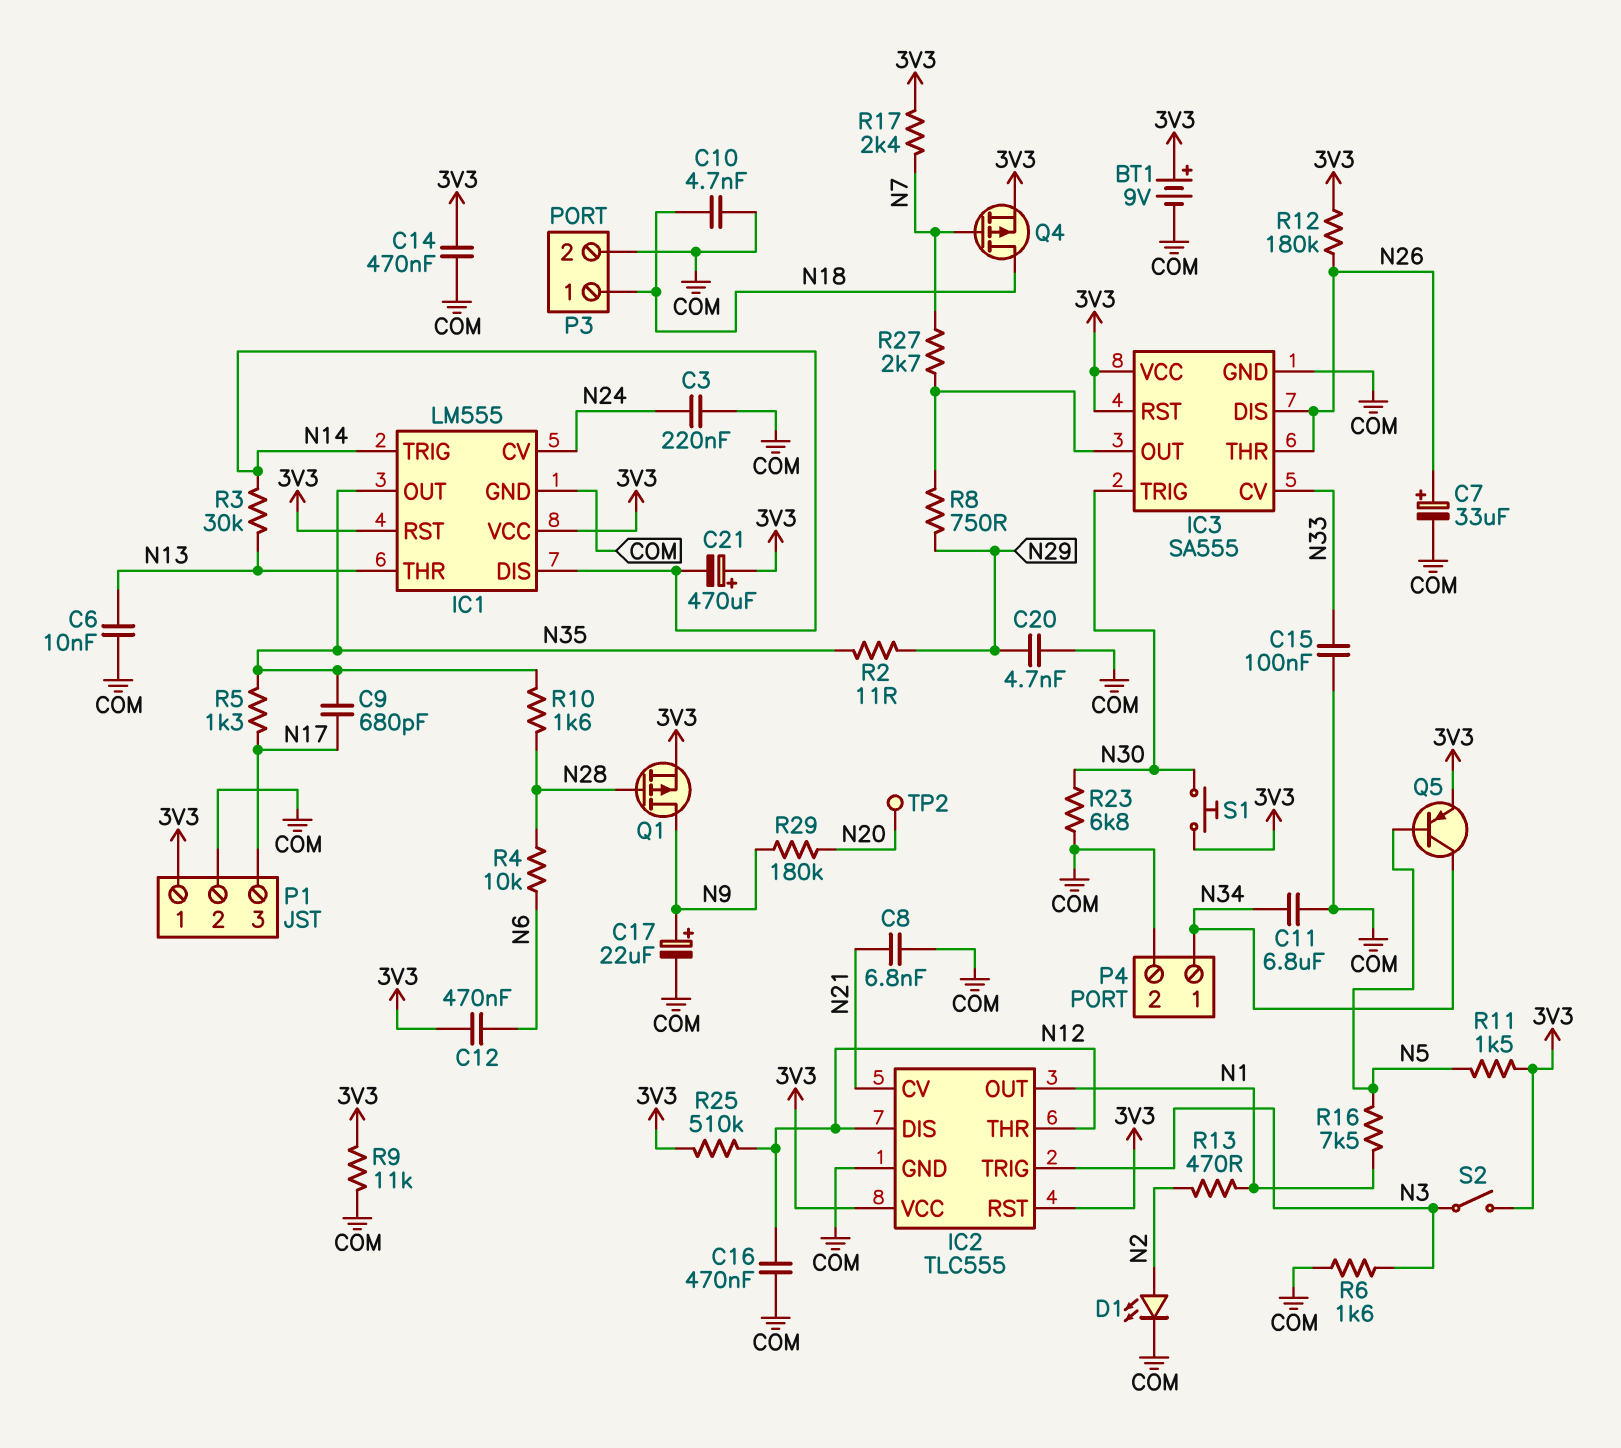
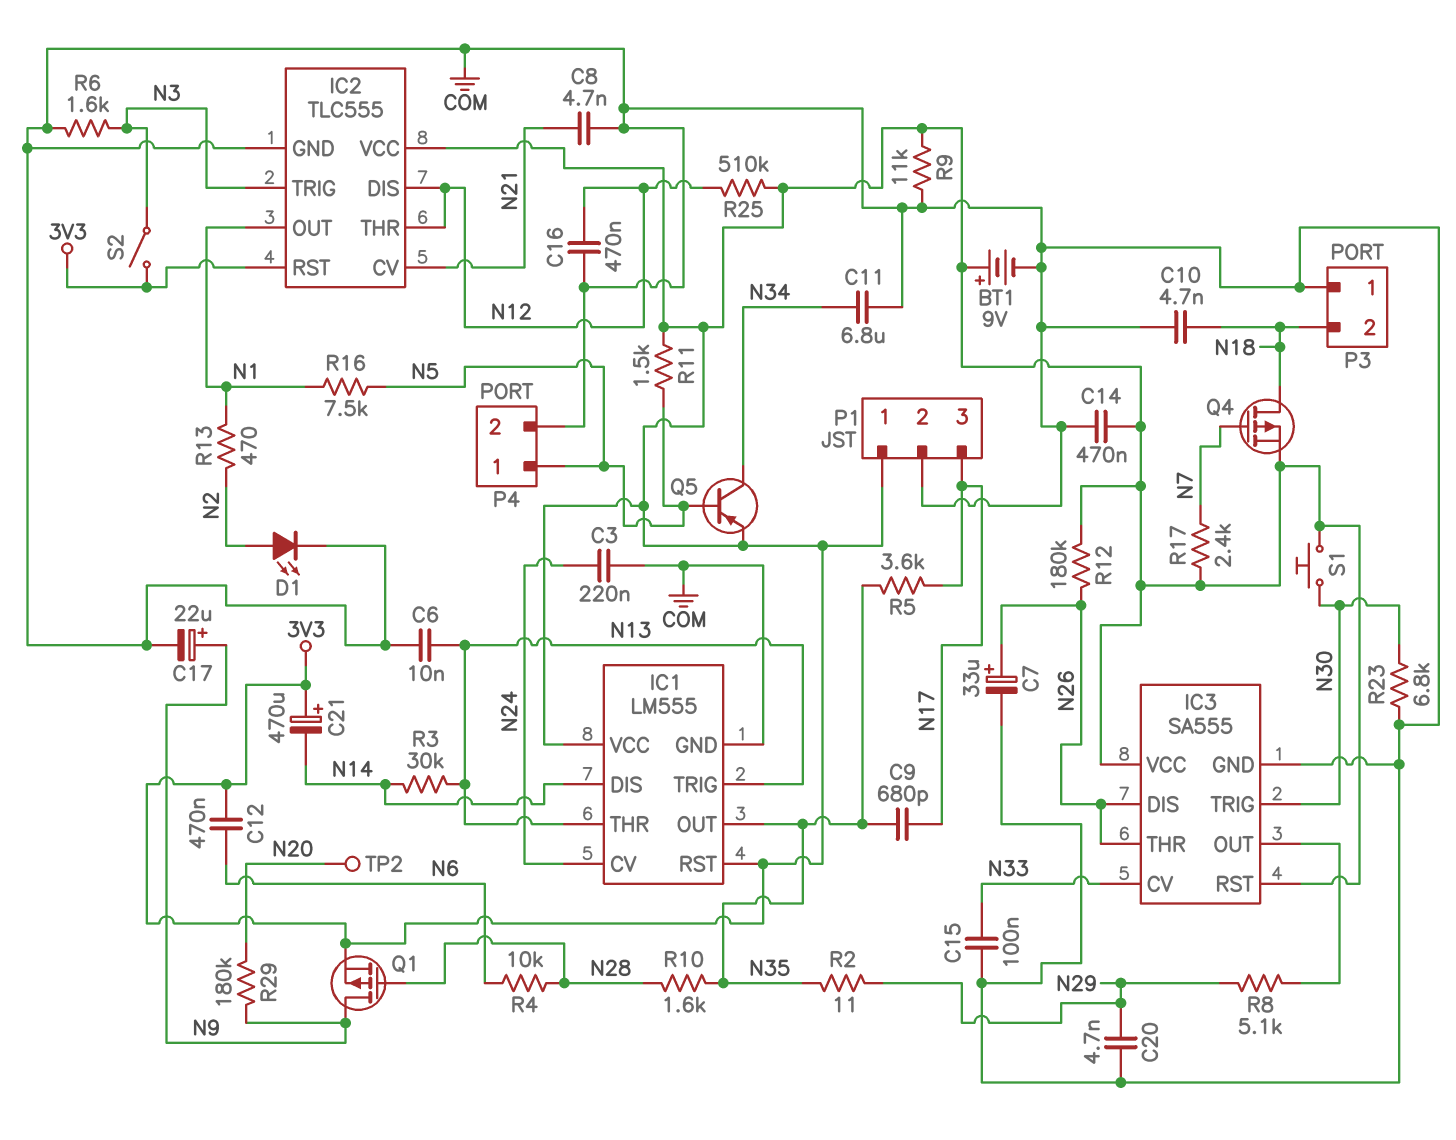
C8: 6.8nF (COM, N21) -> 4.7nF (COM, N21)
IC1 pin TRIG: N14 -> N13
P3 pin 1: N18 -> COM
P3 pin 2: COM -> N18
P4 pin 1: N34 -> N5
R5: 1.3k (N17, N35) -> 3.6k (N17, N35)
R8: 750 (IC3/OUT, N29) -> 5.1k (IC3/OUT, N29)
R27: 2.7k (IC3/OUT, N7) -> none

